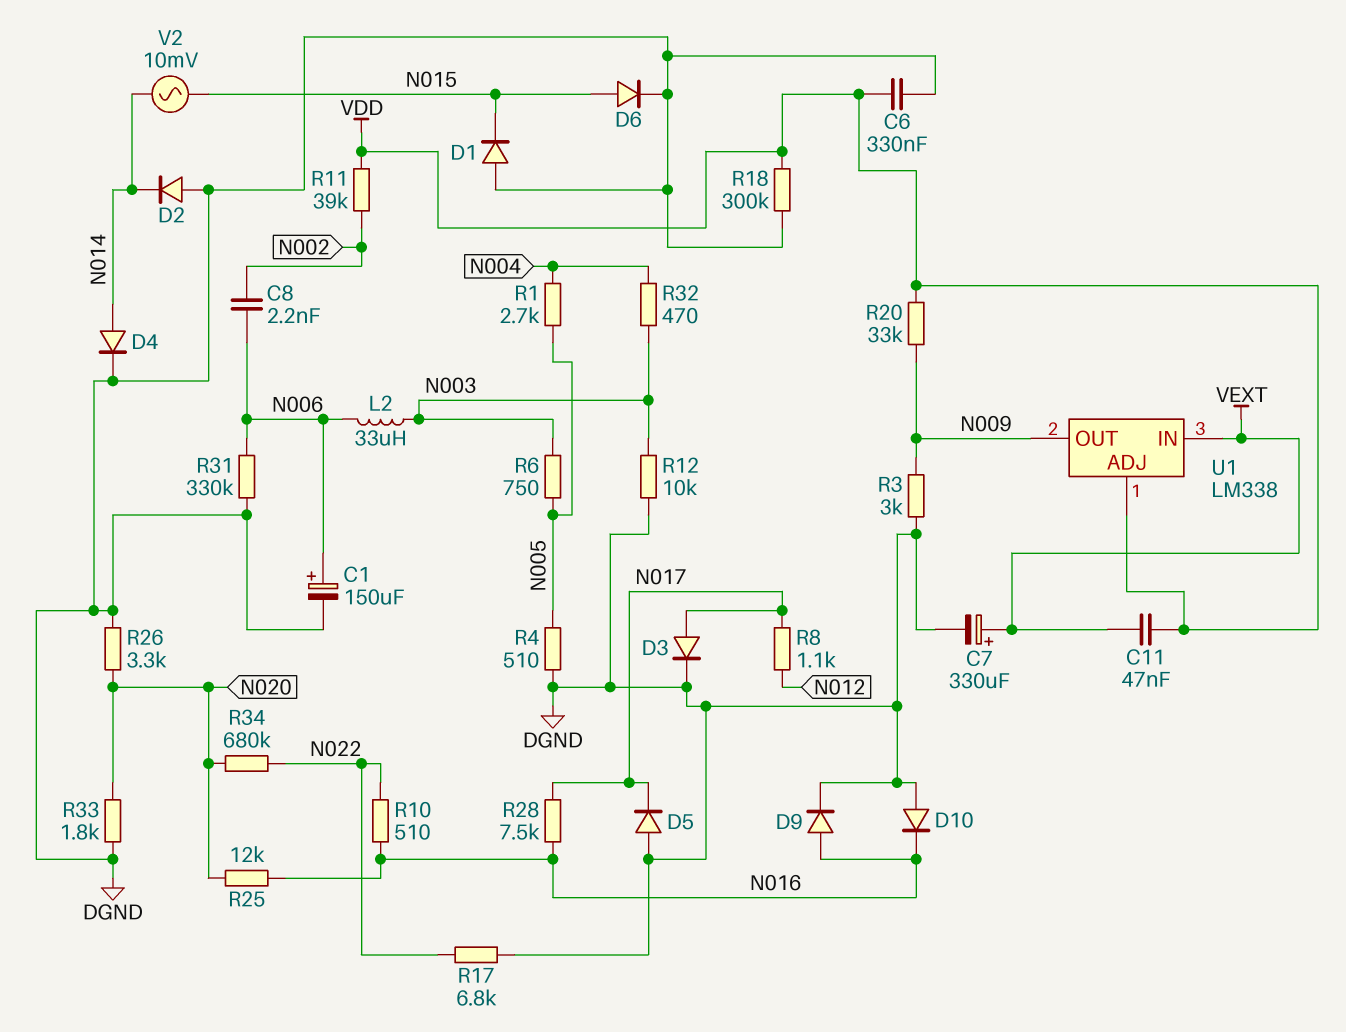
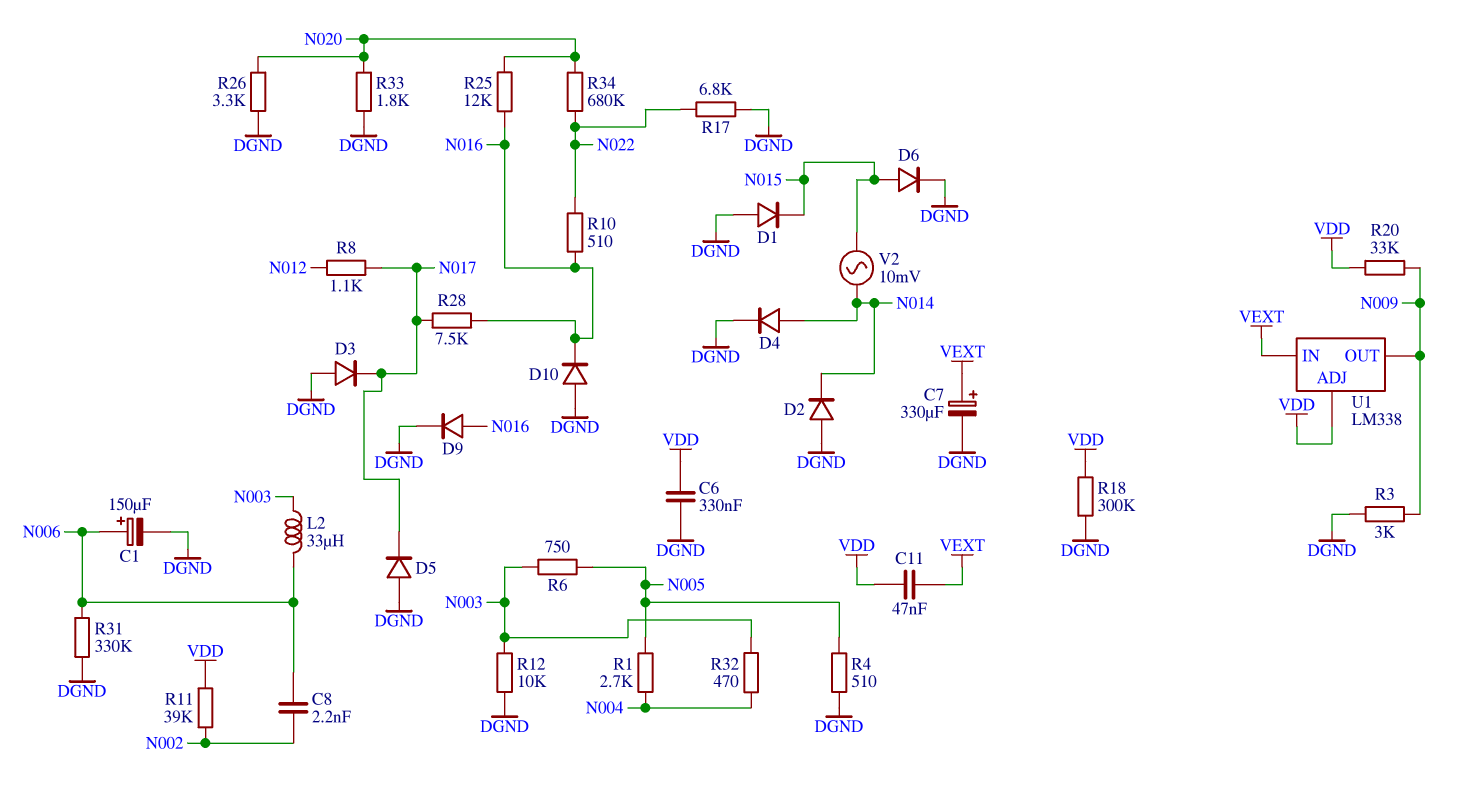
D3: diode (A N017, K DGND) -> diode (A DGND, K N017)

